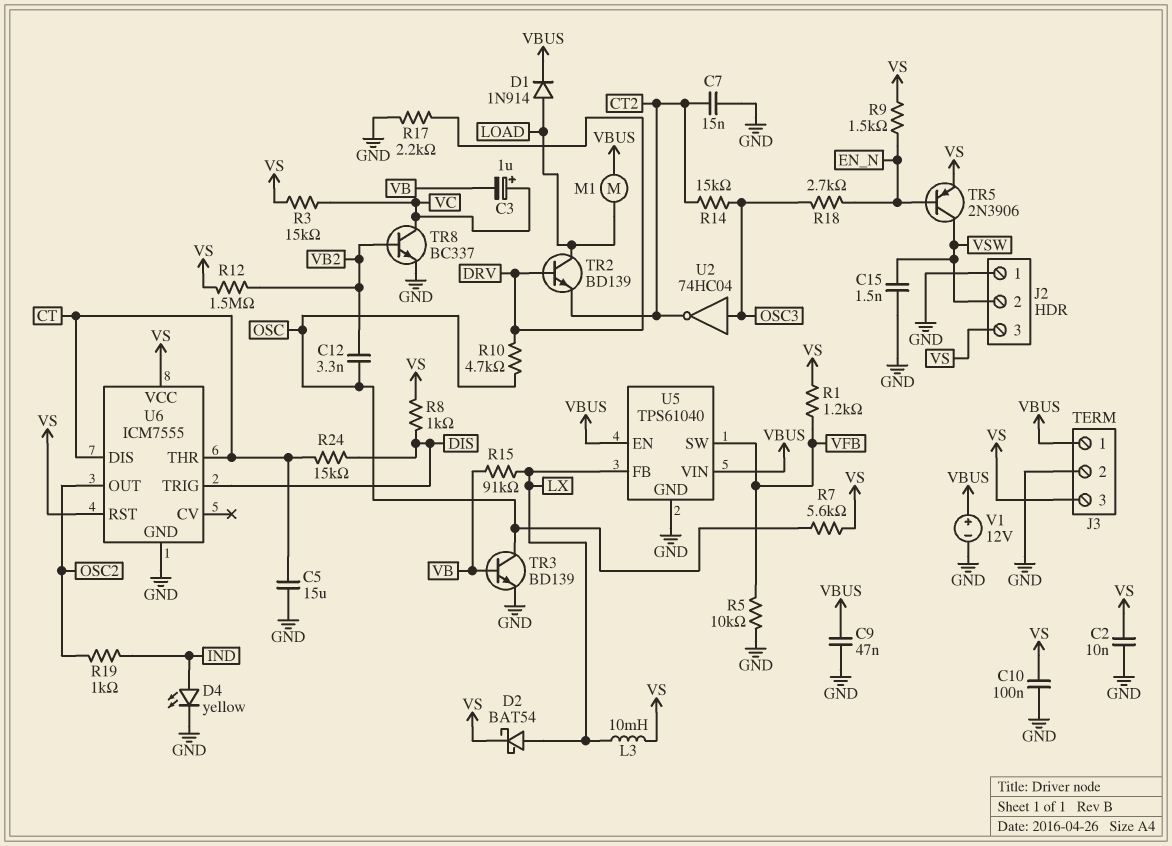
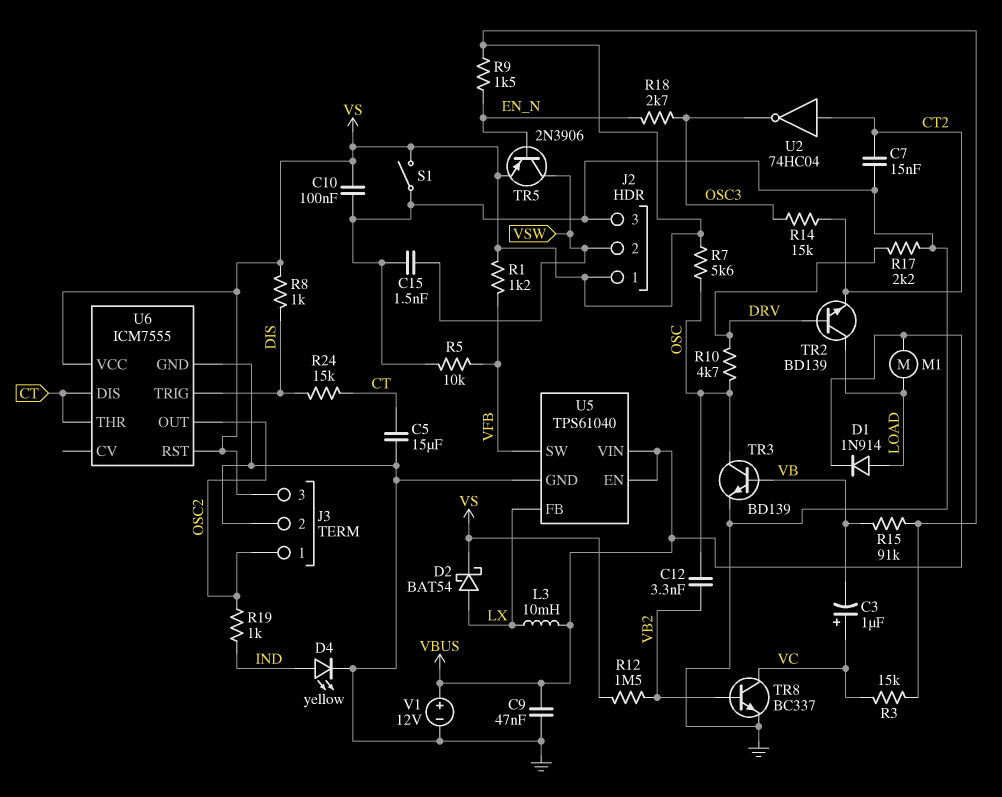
C2: 10nF (GND, VS) -> none
J2 pin 1: GND -> VS
J2 pin 3: VS -> GND
J3 pin 1: VBUS -> OSC2
L3: 10mH (LX, VS) -> 10mH (LX, VBUS)
R15: 91k (LX, VB) -> 91k (VB, VS)
S1: none -> switch (GND, VS)
U2: NOT 74HC04 (in OSC3, out CT2) -> NOT 74HC04 (in CT2, out OSC3)

